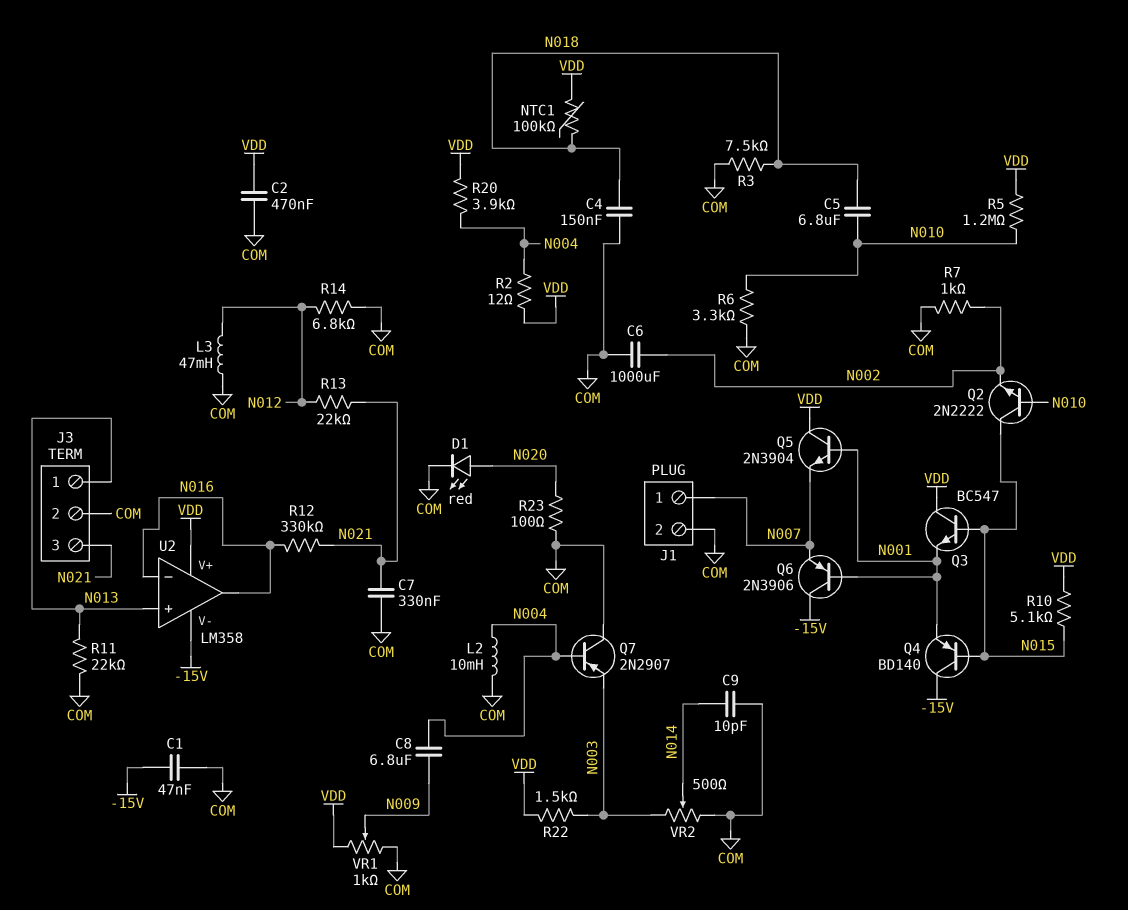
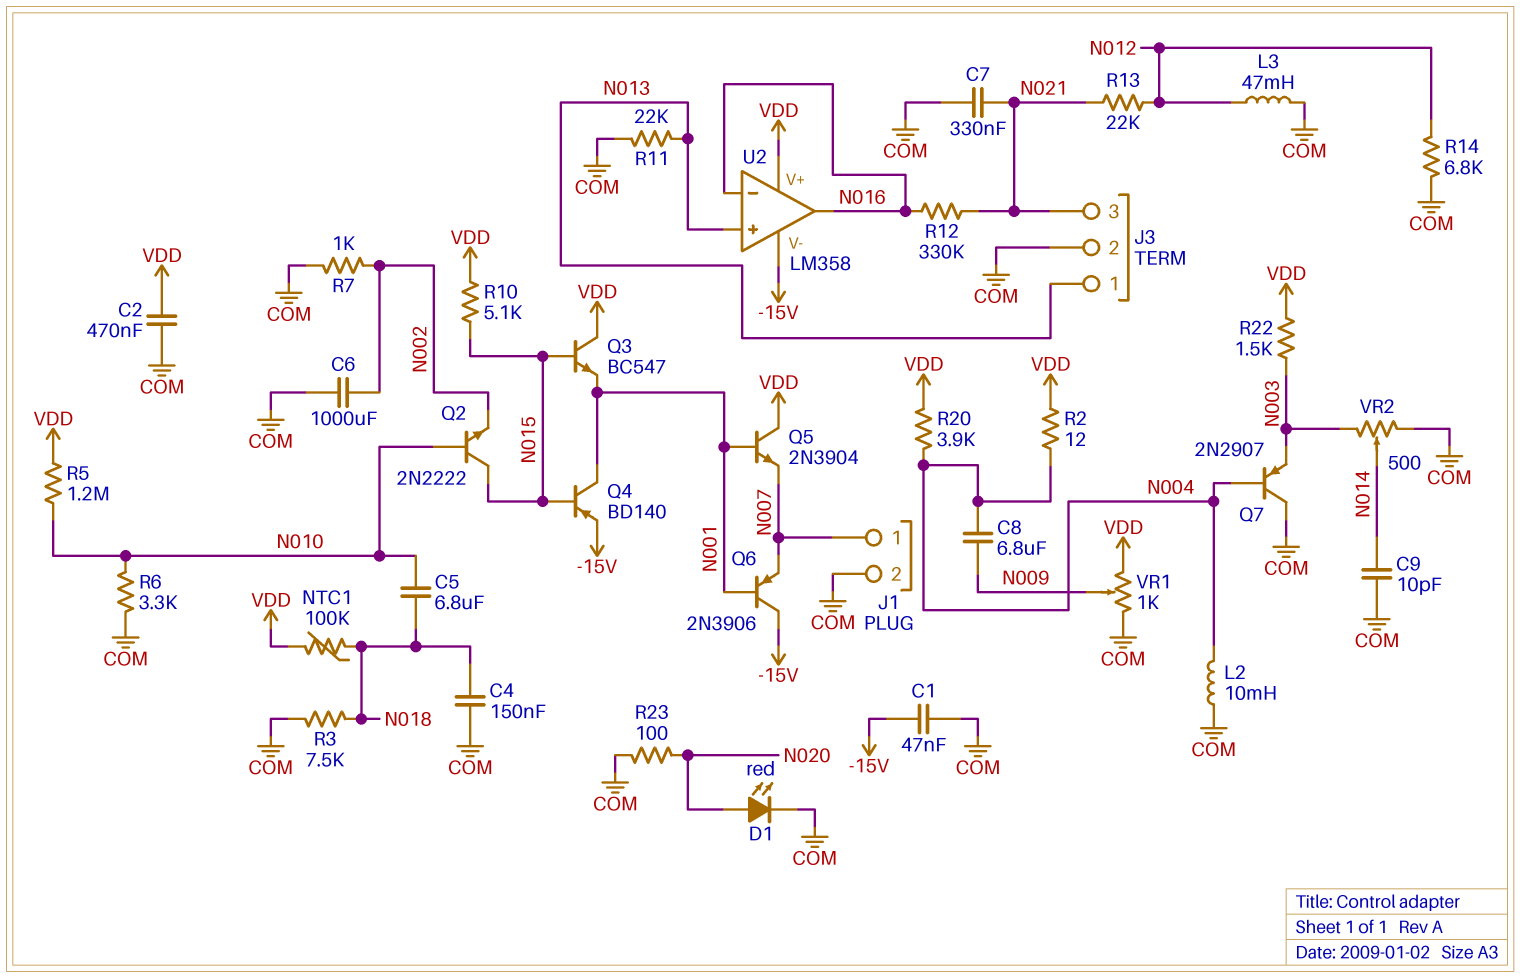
Q4: PNP BD140 (B N015, C -15V, E N001) -> PNP BD140 (B N015, C N001, E -15V)

